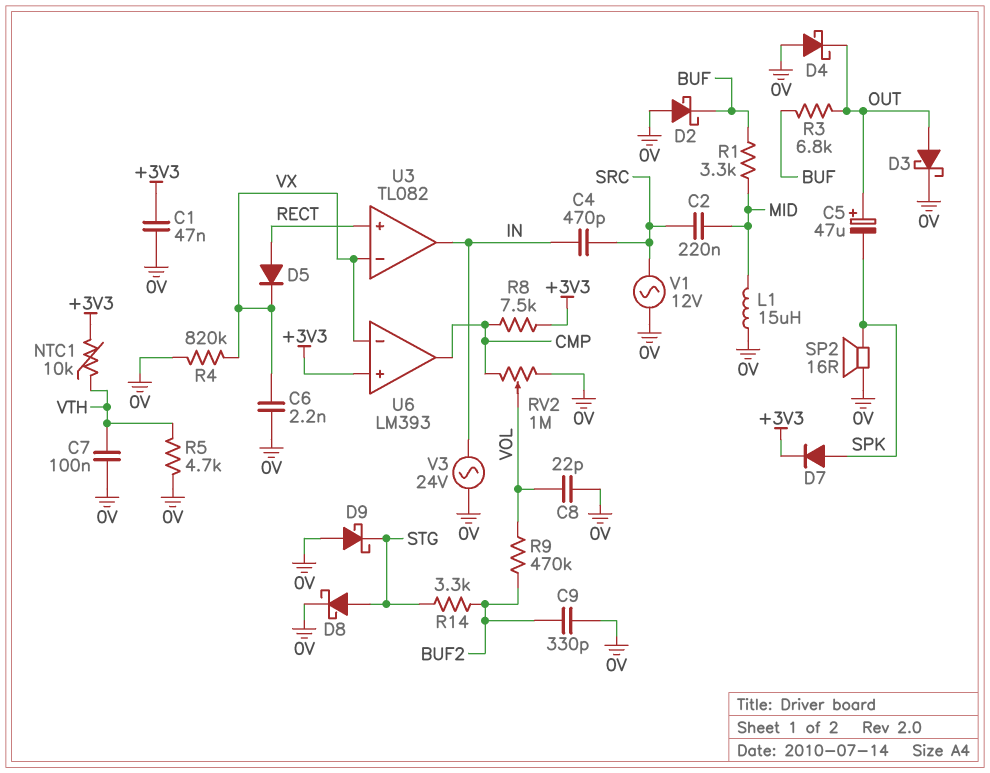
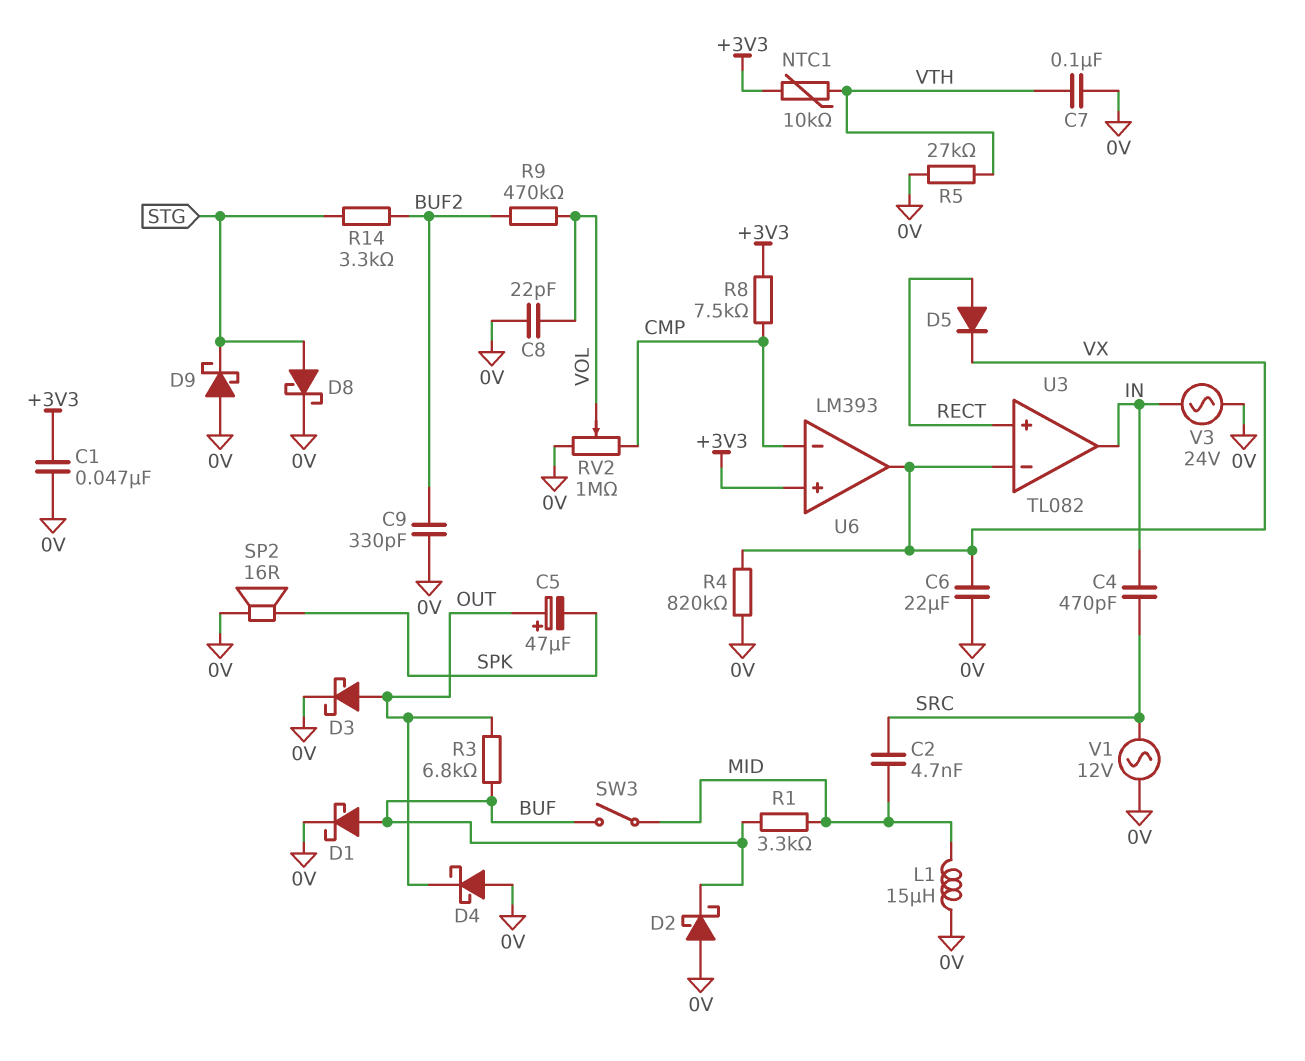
C2: 220nF (MID, SRC) -> 4.7nF (MID, SRC)
C6: 2.2nF (0V, VX) -> 22uF (0V, VX)
D1: none -> schottky (A BUF, K 0V)
D7: diode (A SPK, K +3V3) -> none
R5: 4.7k (0V, VTH) -> 27k (0V, VTH)
SW3: none -> switch (BUF, MID)
U6 pin in-: VX -> CMP
U6 pin out: CMP -> VX

